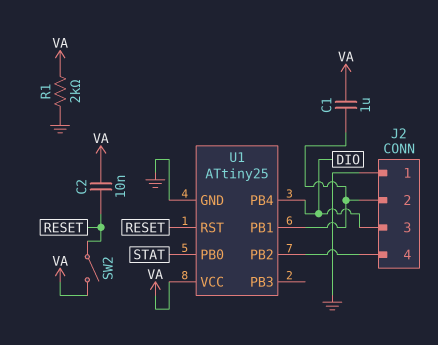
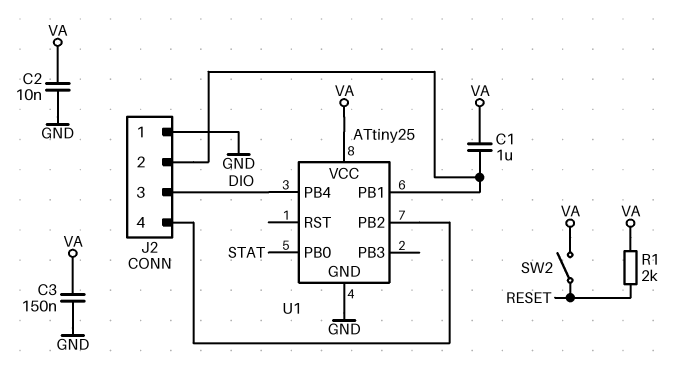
C2: 10nF (RESET, VA) -> 10nF (GND, VA)
C3: none -> 150nF (GND, VA)
R1: 2k (GND, VA) -> 2k (RESET, VA)
U1 pin RST: RESET -> none

